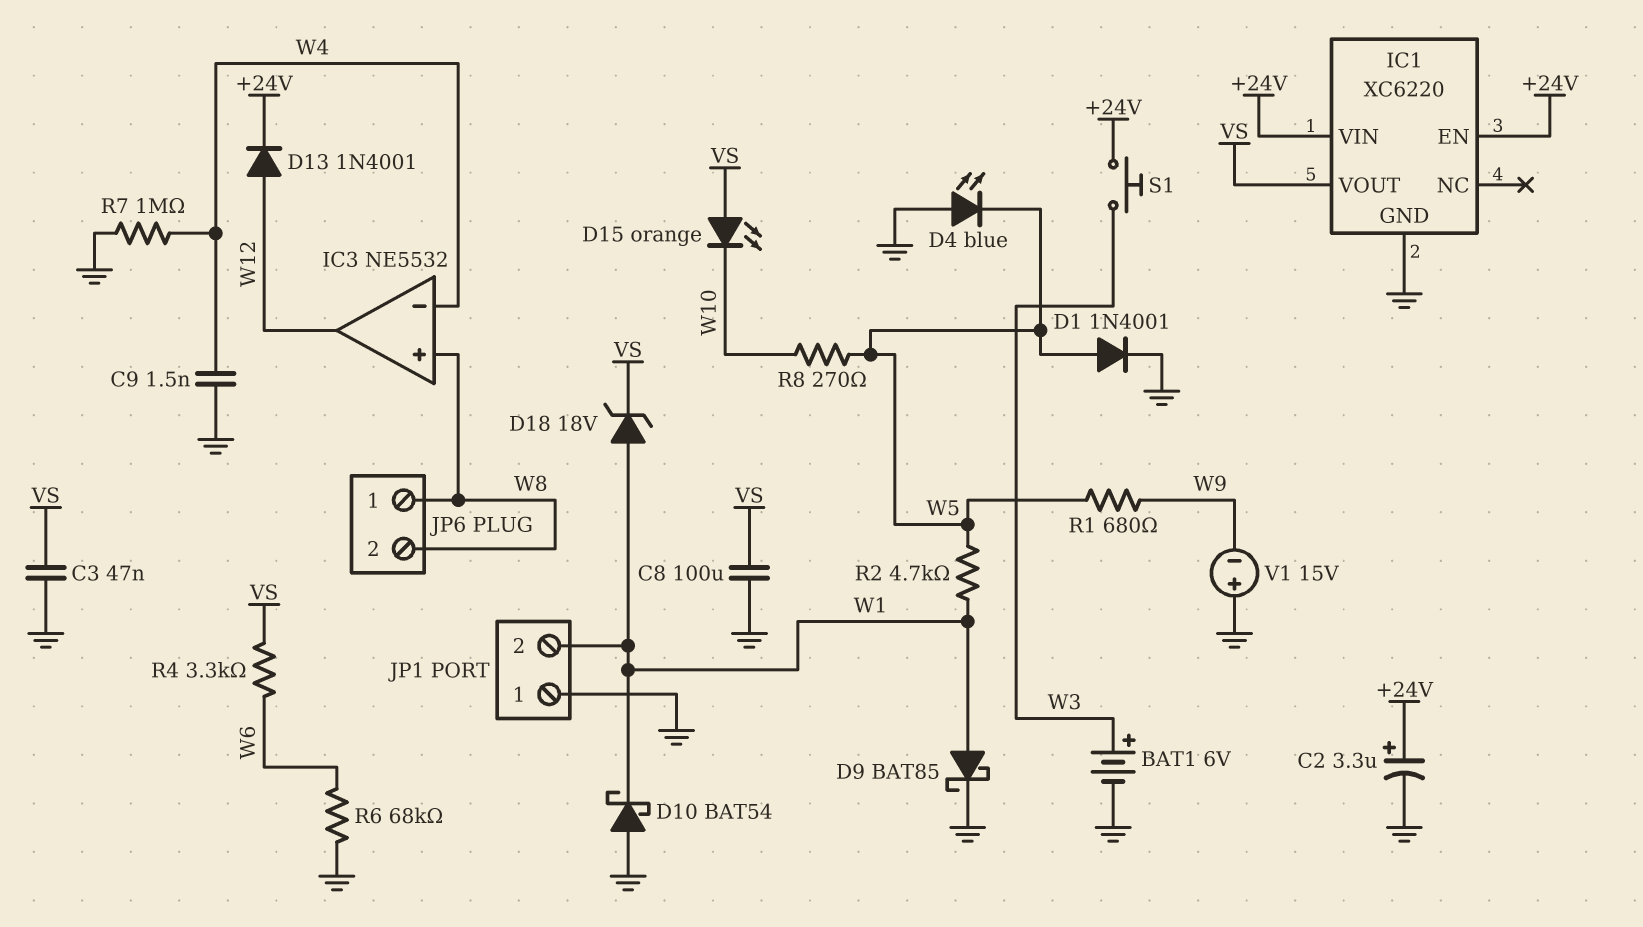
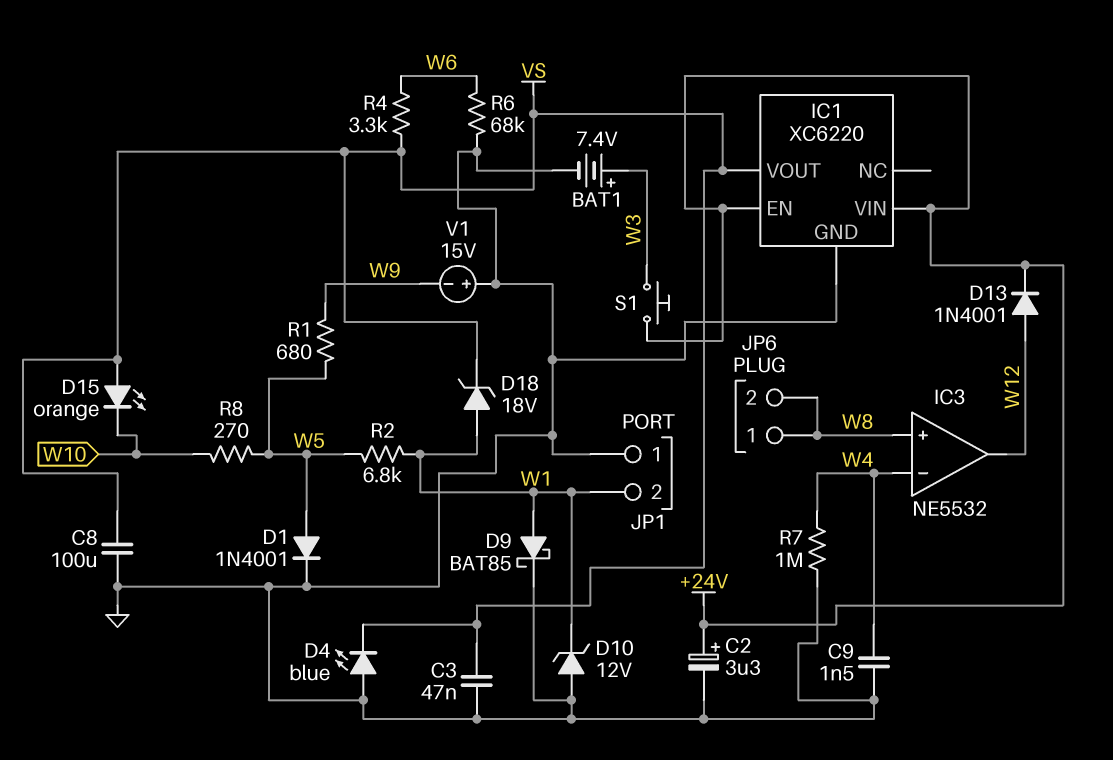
BAT1: 6V (plus W3, minus GND) -> 7.4V (plus W3, minus GND)
D4: LED blue (A GND, K W5) -> LED blue (A GND, K VS)
D10: schottky BAT54 (A GND, K W1) -> zener 12V (A GND, K W1)
R2: 4.7k (W1, W5) -> 6.8k (W1, W5)

